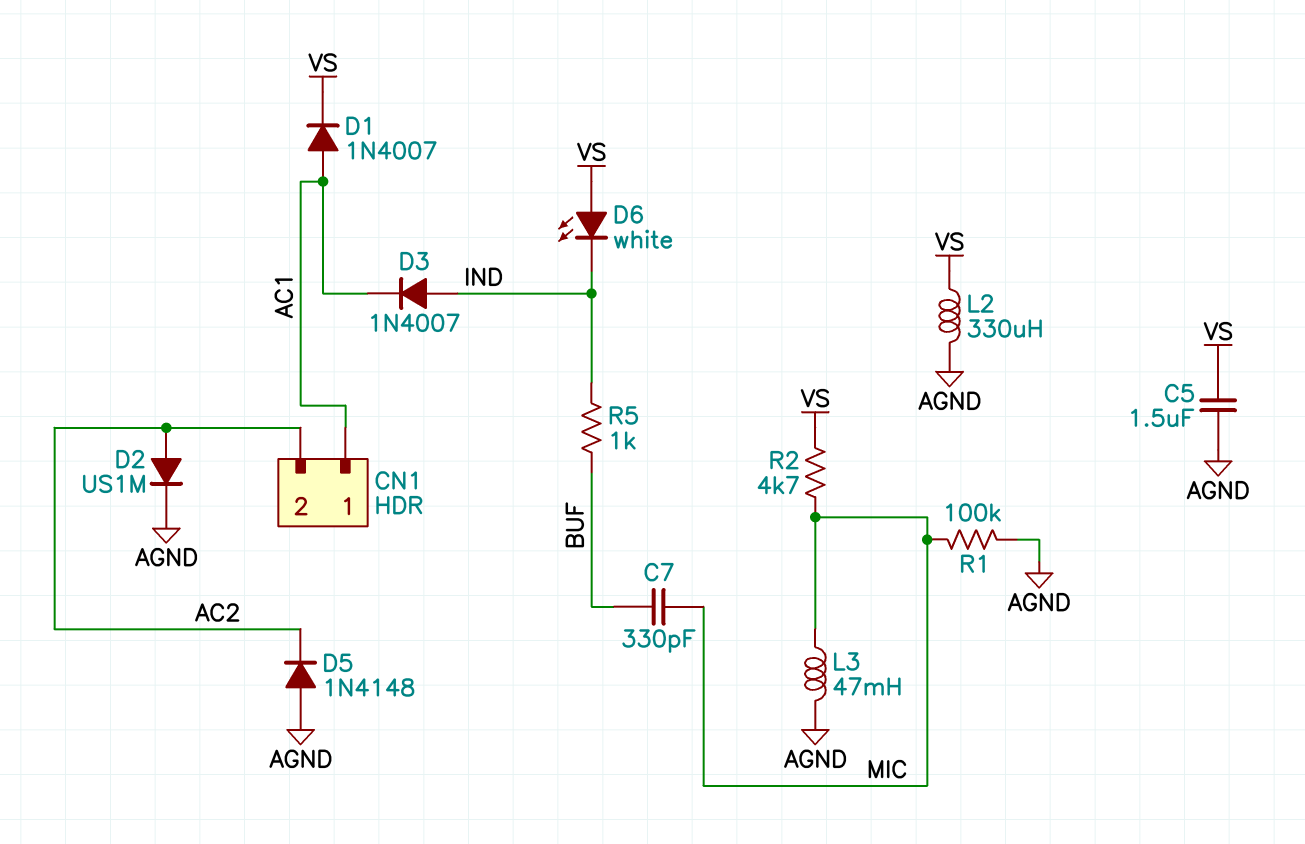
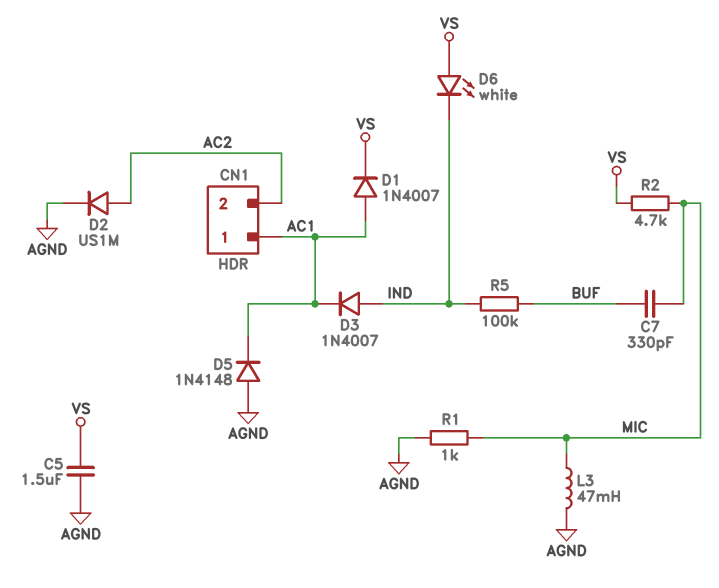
D5: diode 1N4148 (A AGND, K AC2) -> diode 1N4148 (A AGND, K AC1)
L2: 330uH (AGND, VS) -> none
R1: 100k (AGND, MIC) -> 1k (AGND, MIC)
R5: 1k (BUF, IND) -> 100k (BUF, IND)

